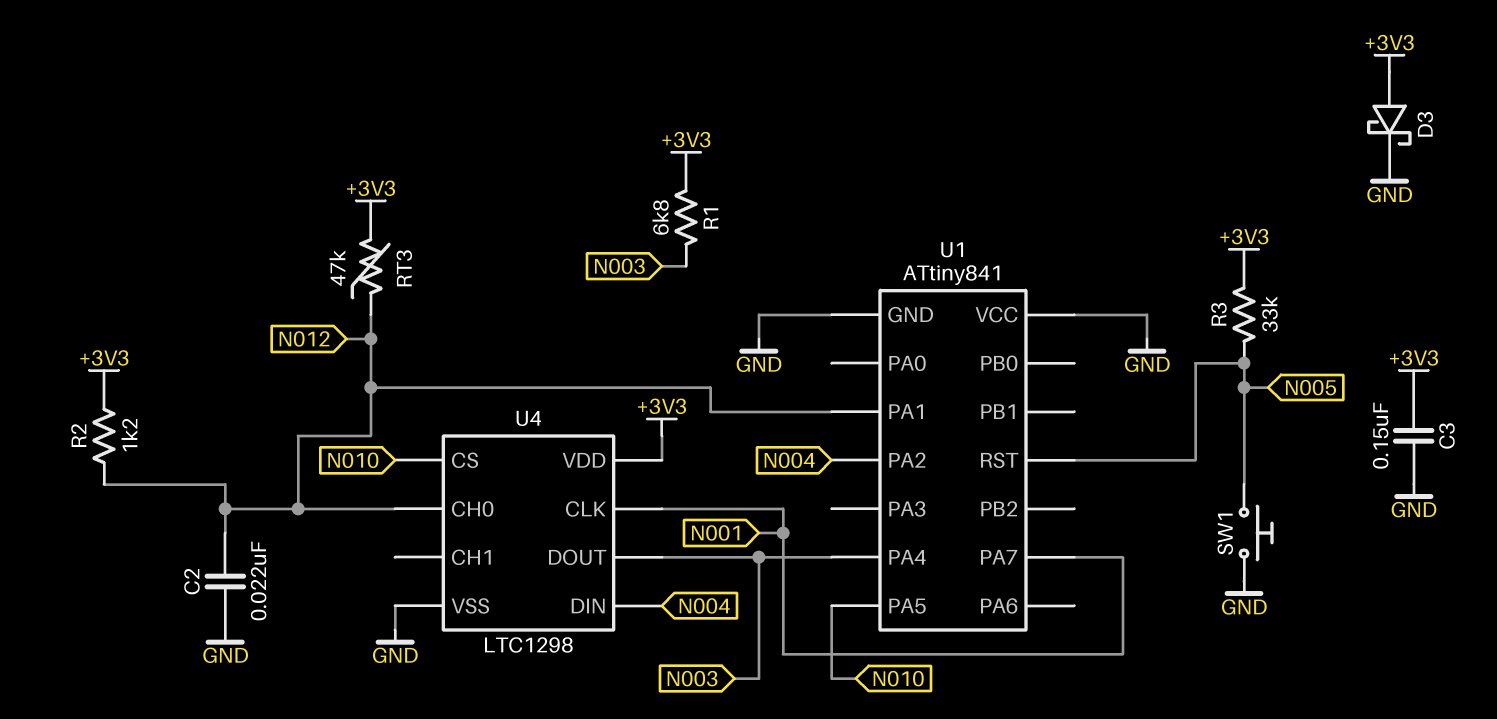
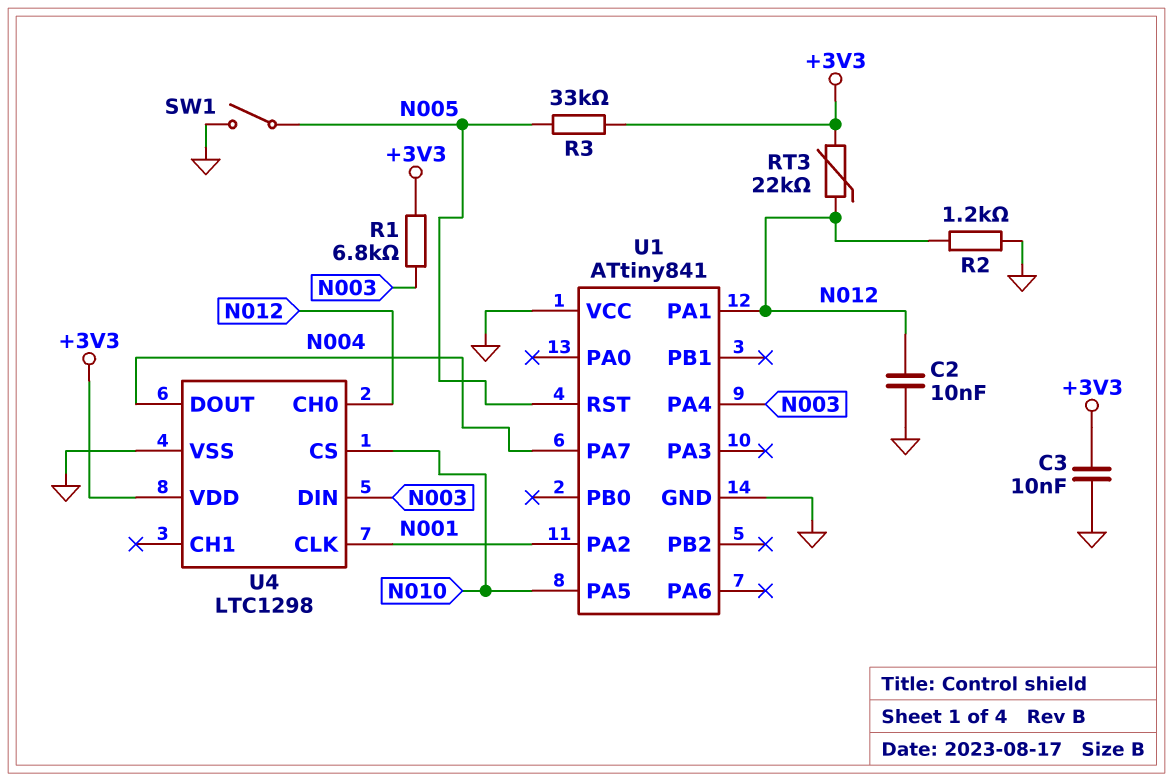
C2: 22nF (GND, N012) -> 10nF (GND, N012)
C3: 150nF (+3V3, GND) -> 10nF (+3V3, GND)
D3: schottky (A +3V3, K GND) -> none
R2: 1.2k (+3V3, N012) -> 1.2k (GND, N012)
RT3: 47k (+3V3, N012) -> 22k (+3V3, N012)
SW1: button (GND, N005) -> switch (GND, N005)
U1 pin PA2: N004 -> N001
U1 pin PA7: N001 -> N004
U4 pin DIN: N004 -> N003
U4 pin DOUT: N003 -> N004

